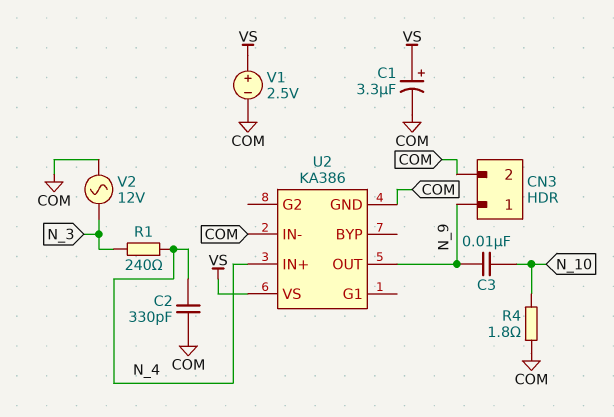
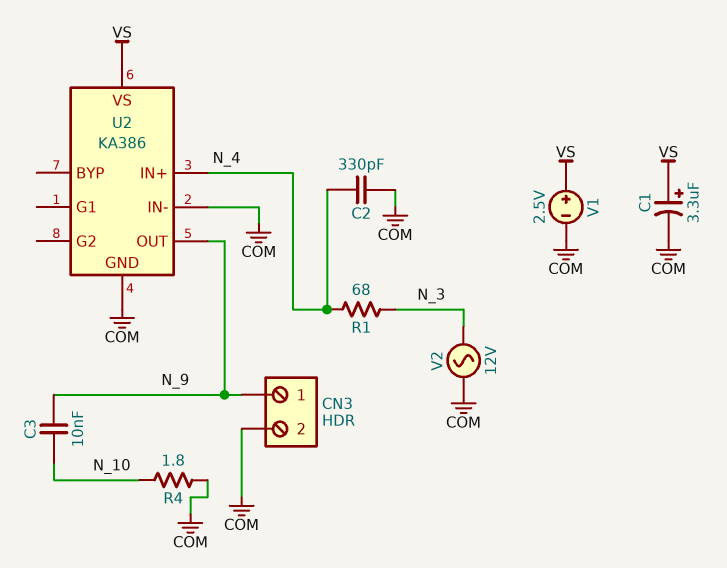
R1: 240 (N_3, N_4) -> 68 (N_3, N_4)

